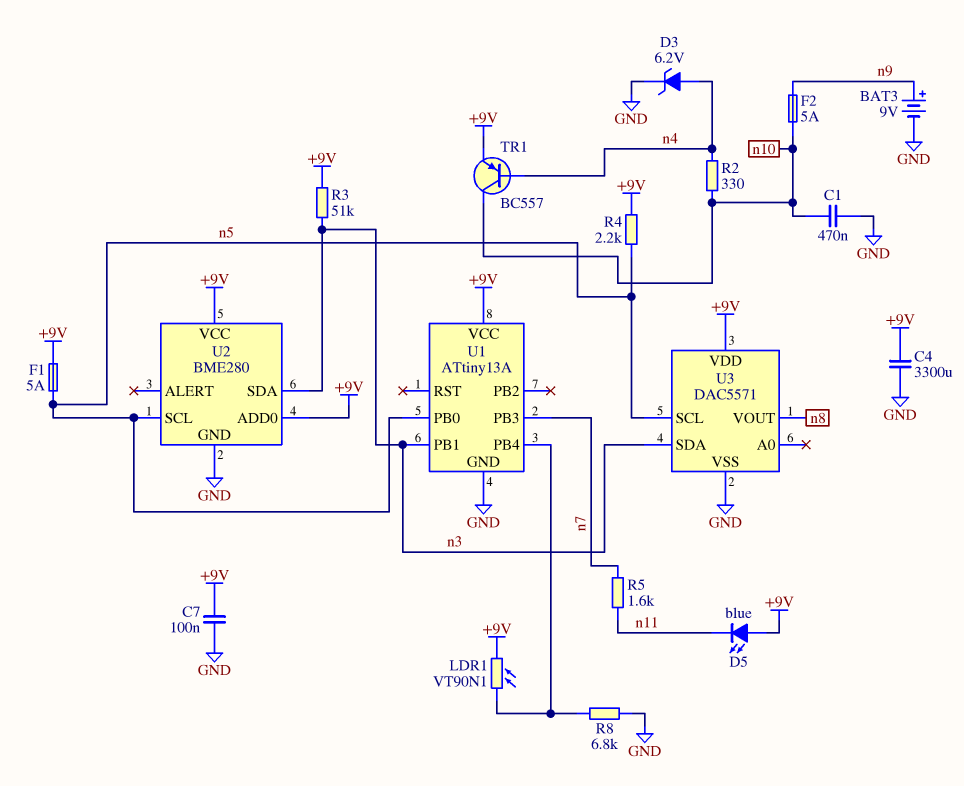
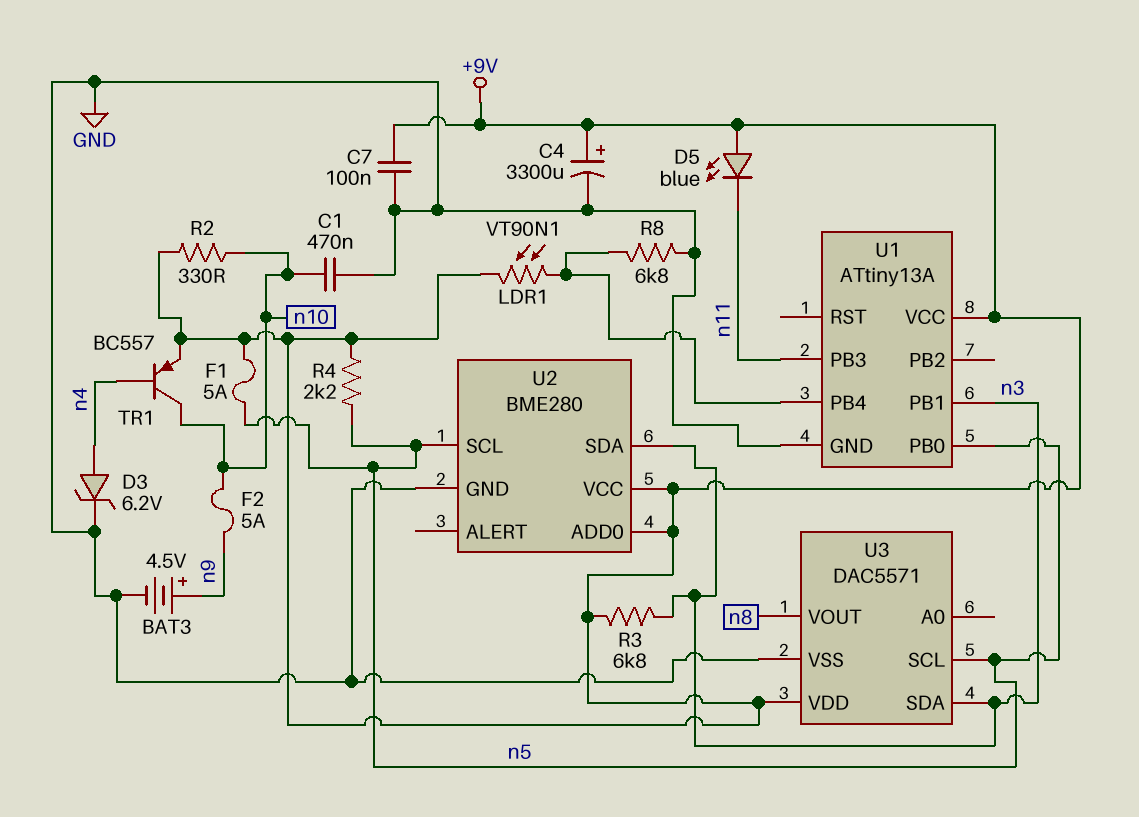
BAT3: 9V (plus n9, minus GND) -> 4.5V (plus n9, minus GND)
C4: 3300uF (+9V, GND) -> 3300uF (plus +9V, minus GND)
R2: 330 (n4, n10) -> 330 (+9V, n10)
R3: 51k (+9V, n3) -> 6.8k (+9V, n3)
R5: 1.6k (n7, n11) -> none
U1 pin PB3: n7 -> n11

